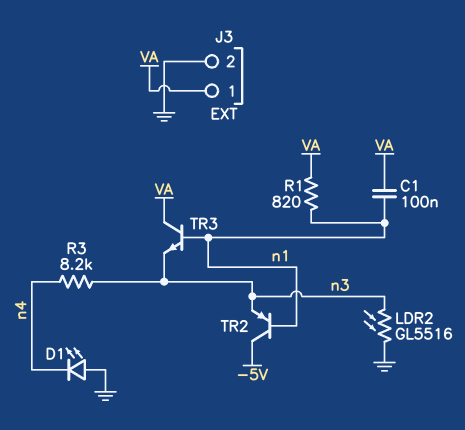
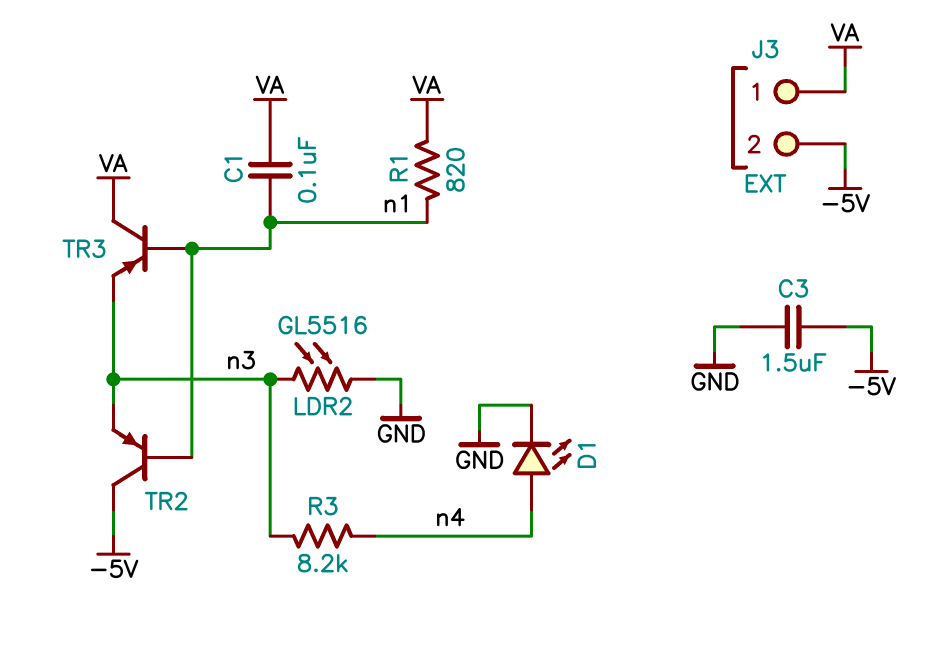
C3: none -> 1.5uF (-5V, GND)
D1: LED (A GND, K n4) -> LED (A n4, K GND)
J3 pin 2: GND -> -5V
TR3: NPN (B n1, C VA, E n3) -> PNP (B n1, C VA, E n3)

